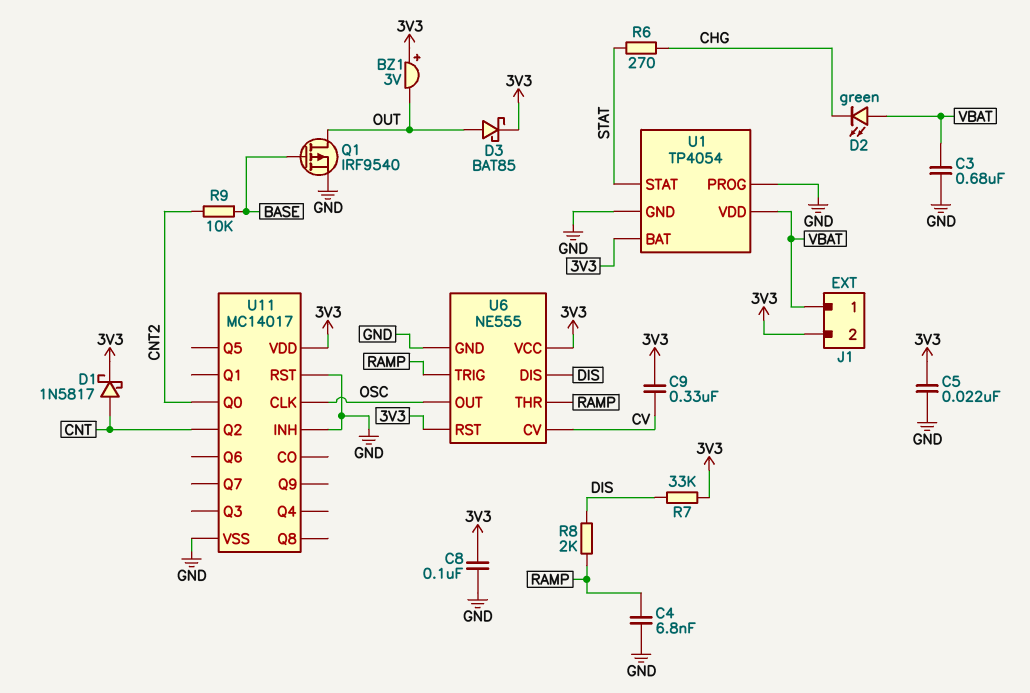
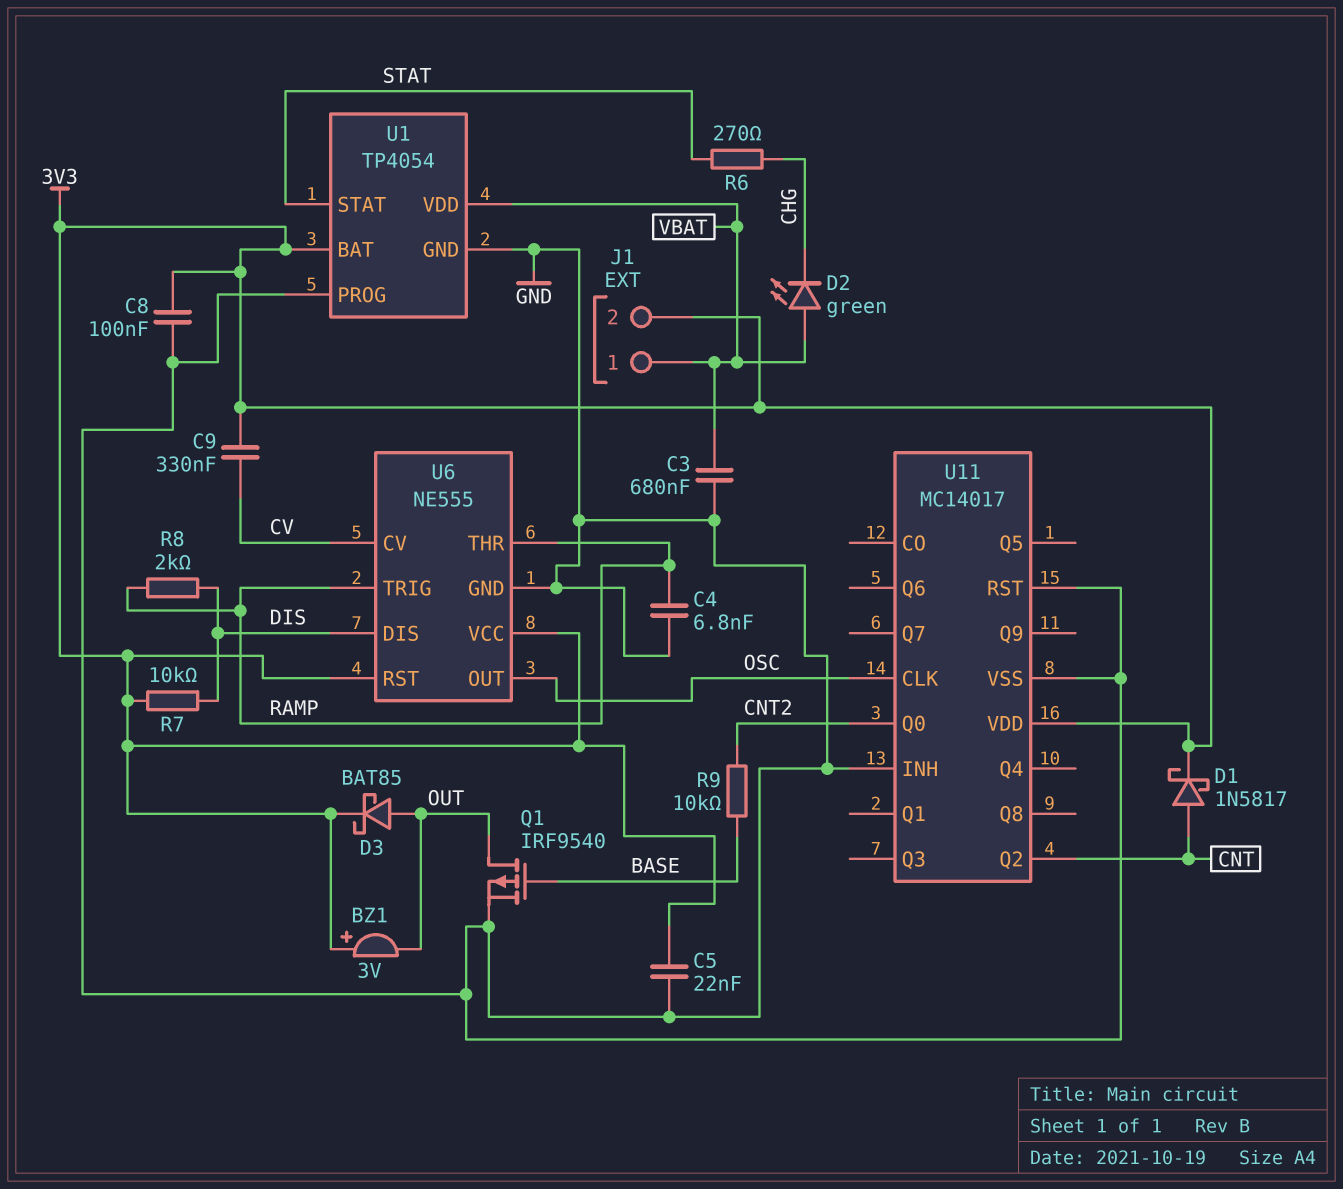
R7: 33k (3V3, DIS) -> 10k (3V3, DIS)

